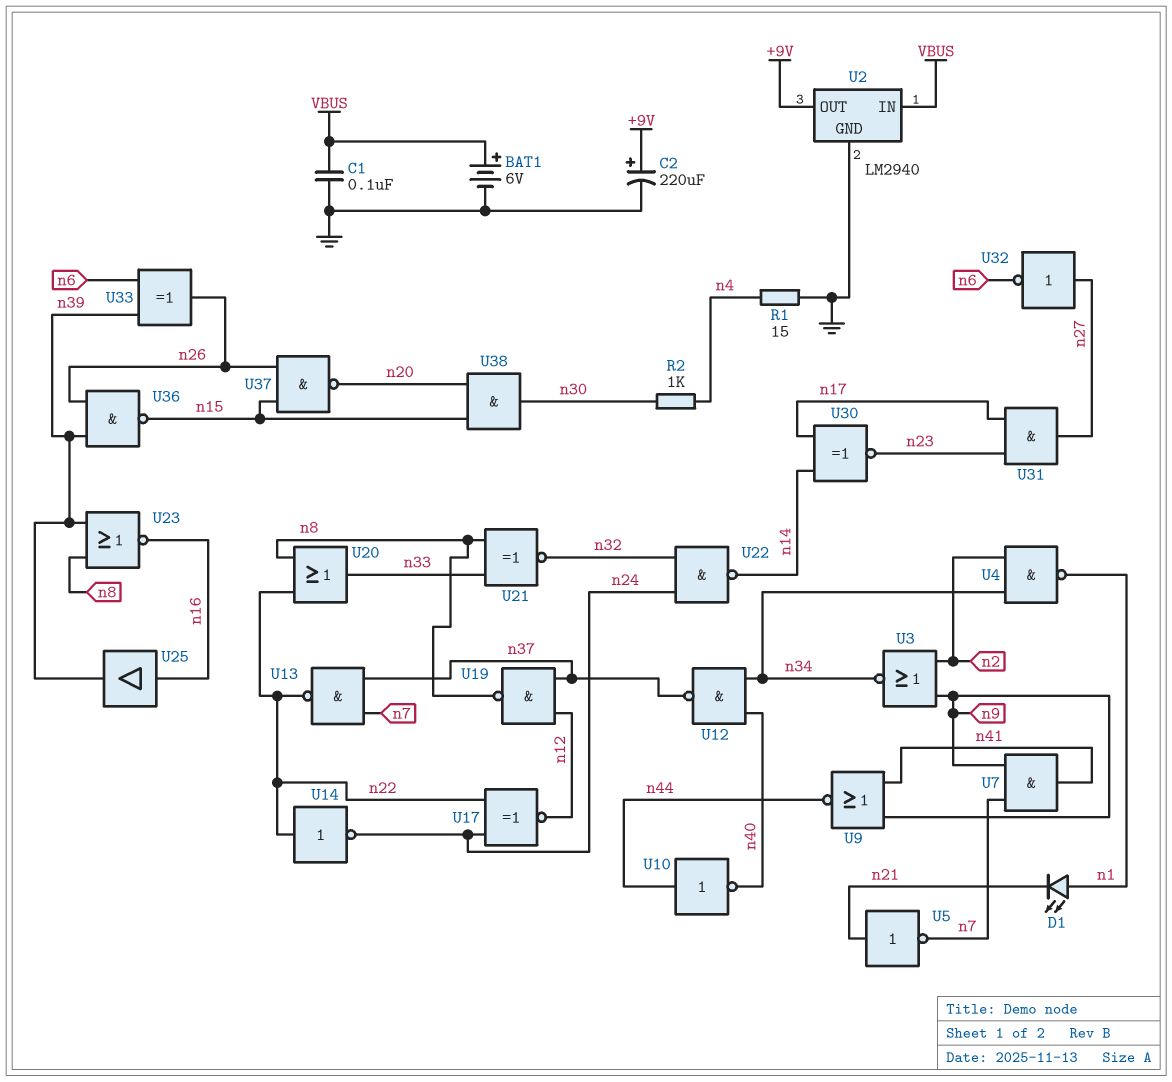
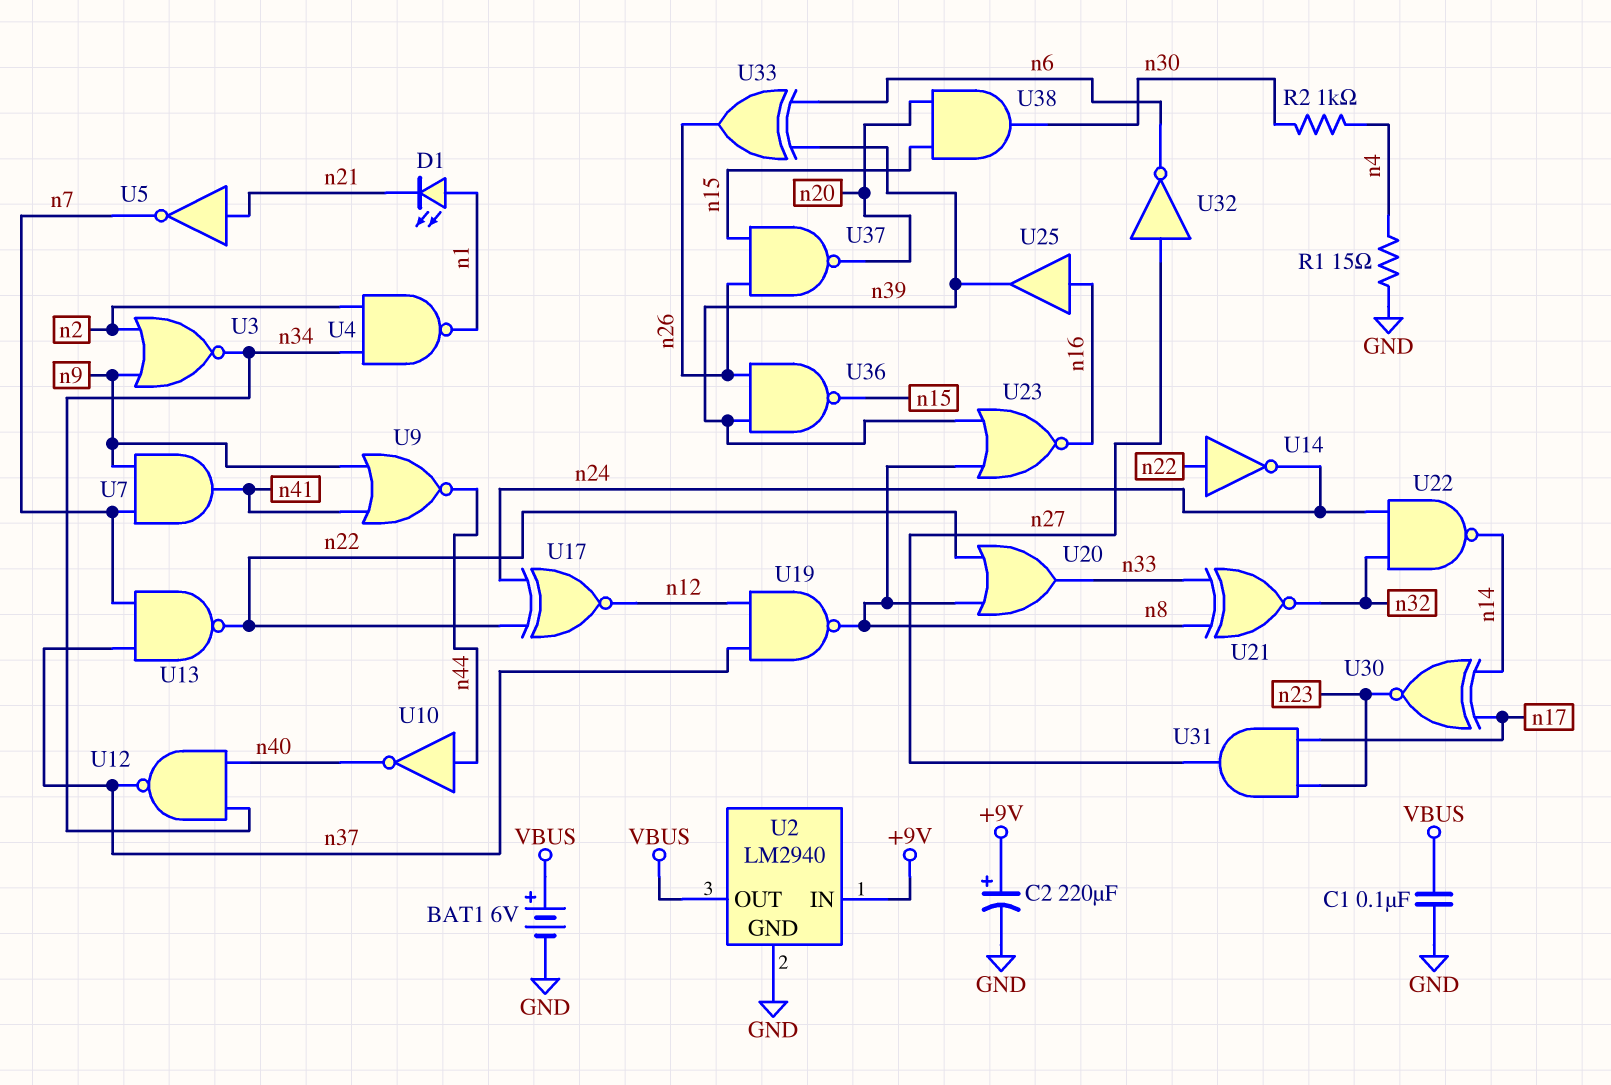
U2 pin IN: VBUS -> +9V
U2 pin OUT: +9V -> VBUS

